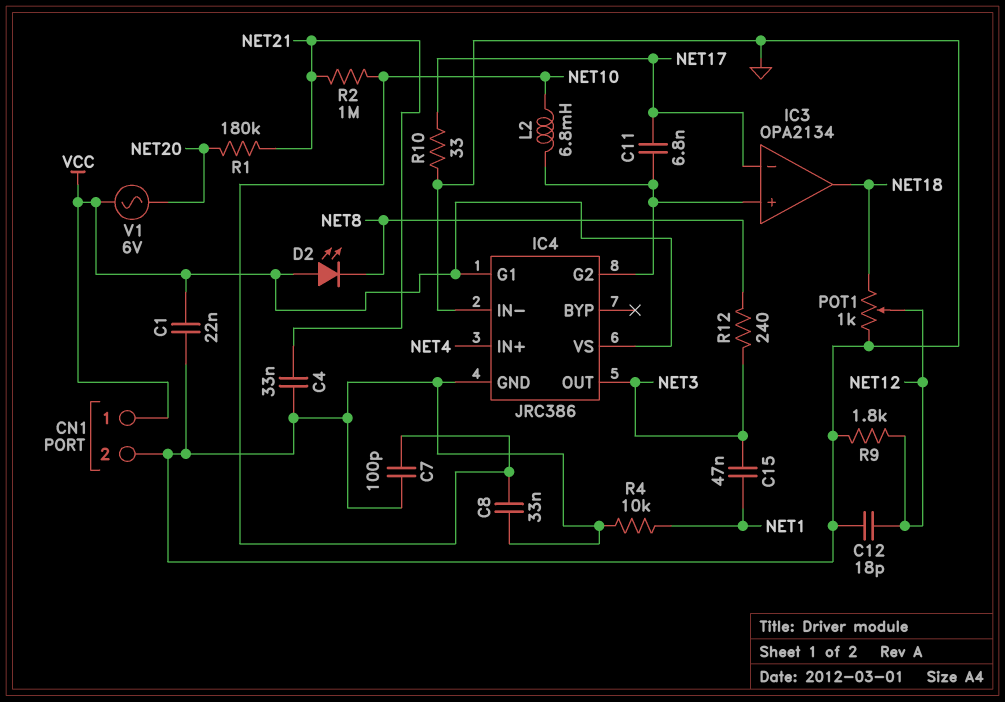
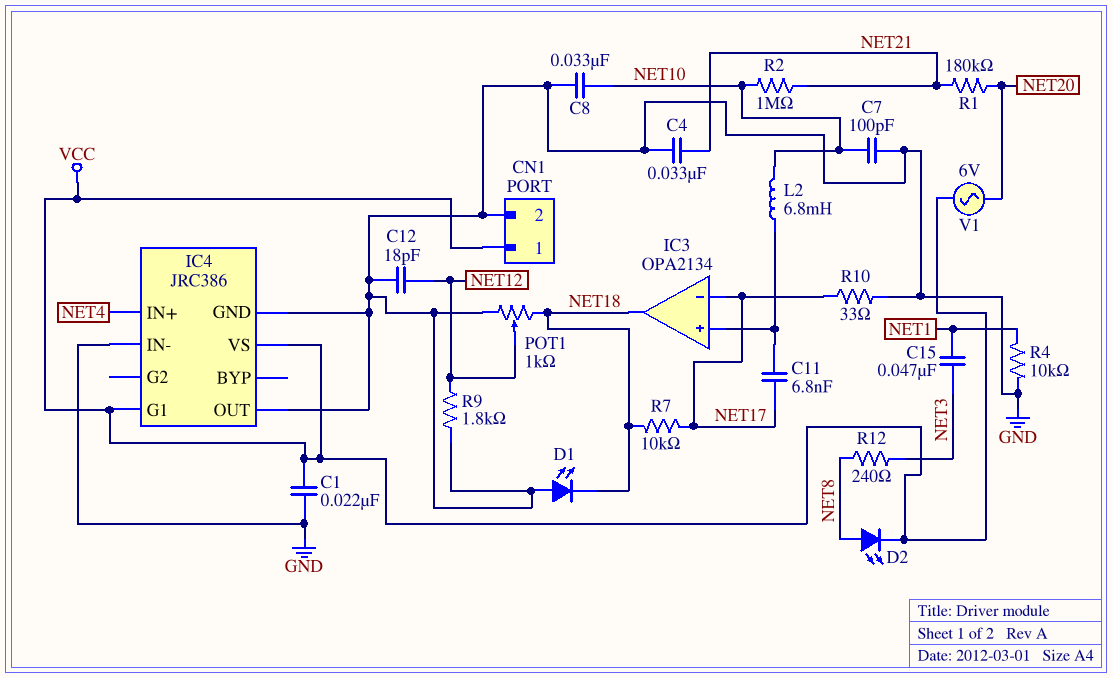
D1: none -> LED (A GND, K NET18)
D2: LED (A VCC, K NET8) -> LED (A NET8, K VCC)
IC4 pin G2: IC3/in+ -> none
IC4 pin OUT: NET3 -> GND
R7: none -> 10k (NET17, NET18)

